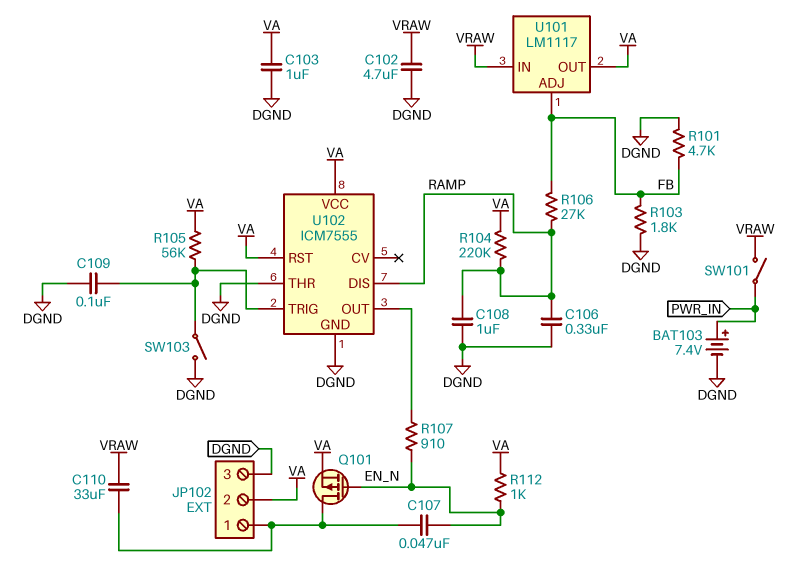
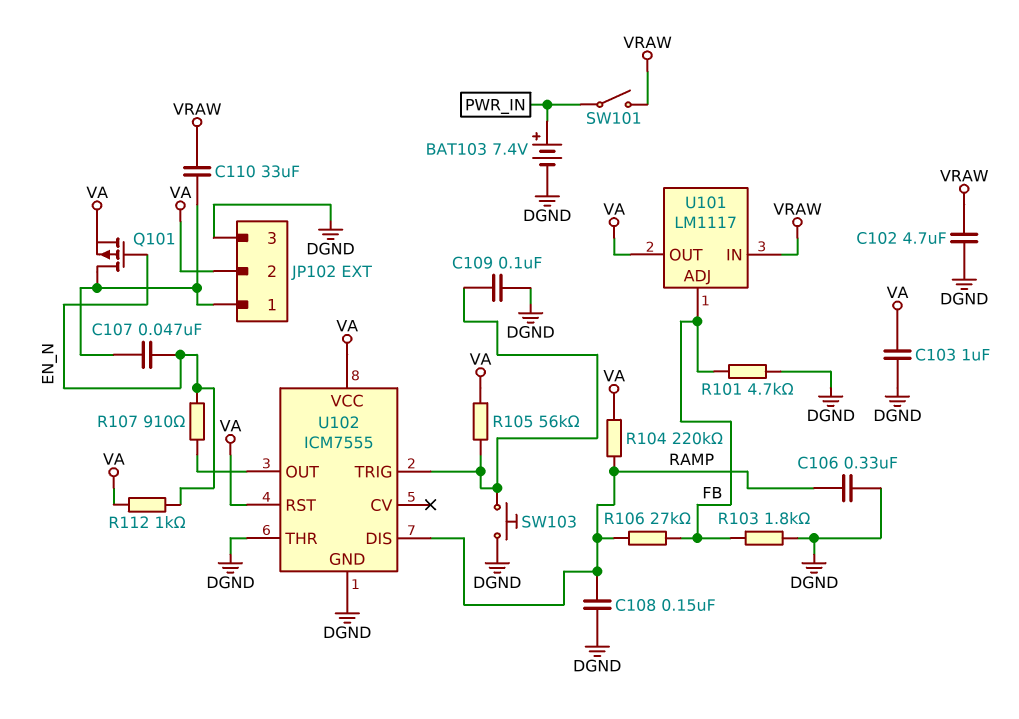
C108: 1uF (DGND, RAMP) -> 150nF (DGND, RAMP)
SW103: switch (DGND, U102/TRIG) -> button (DGND, U102/TRIG)

